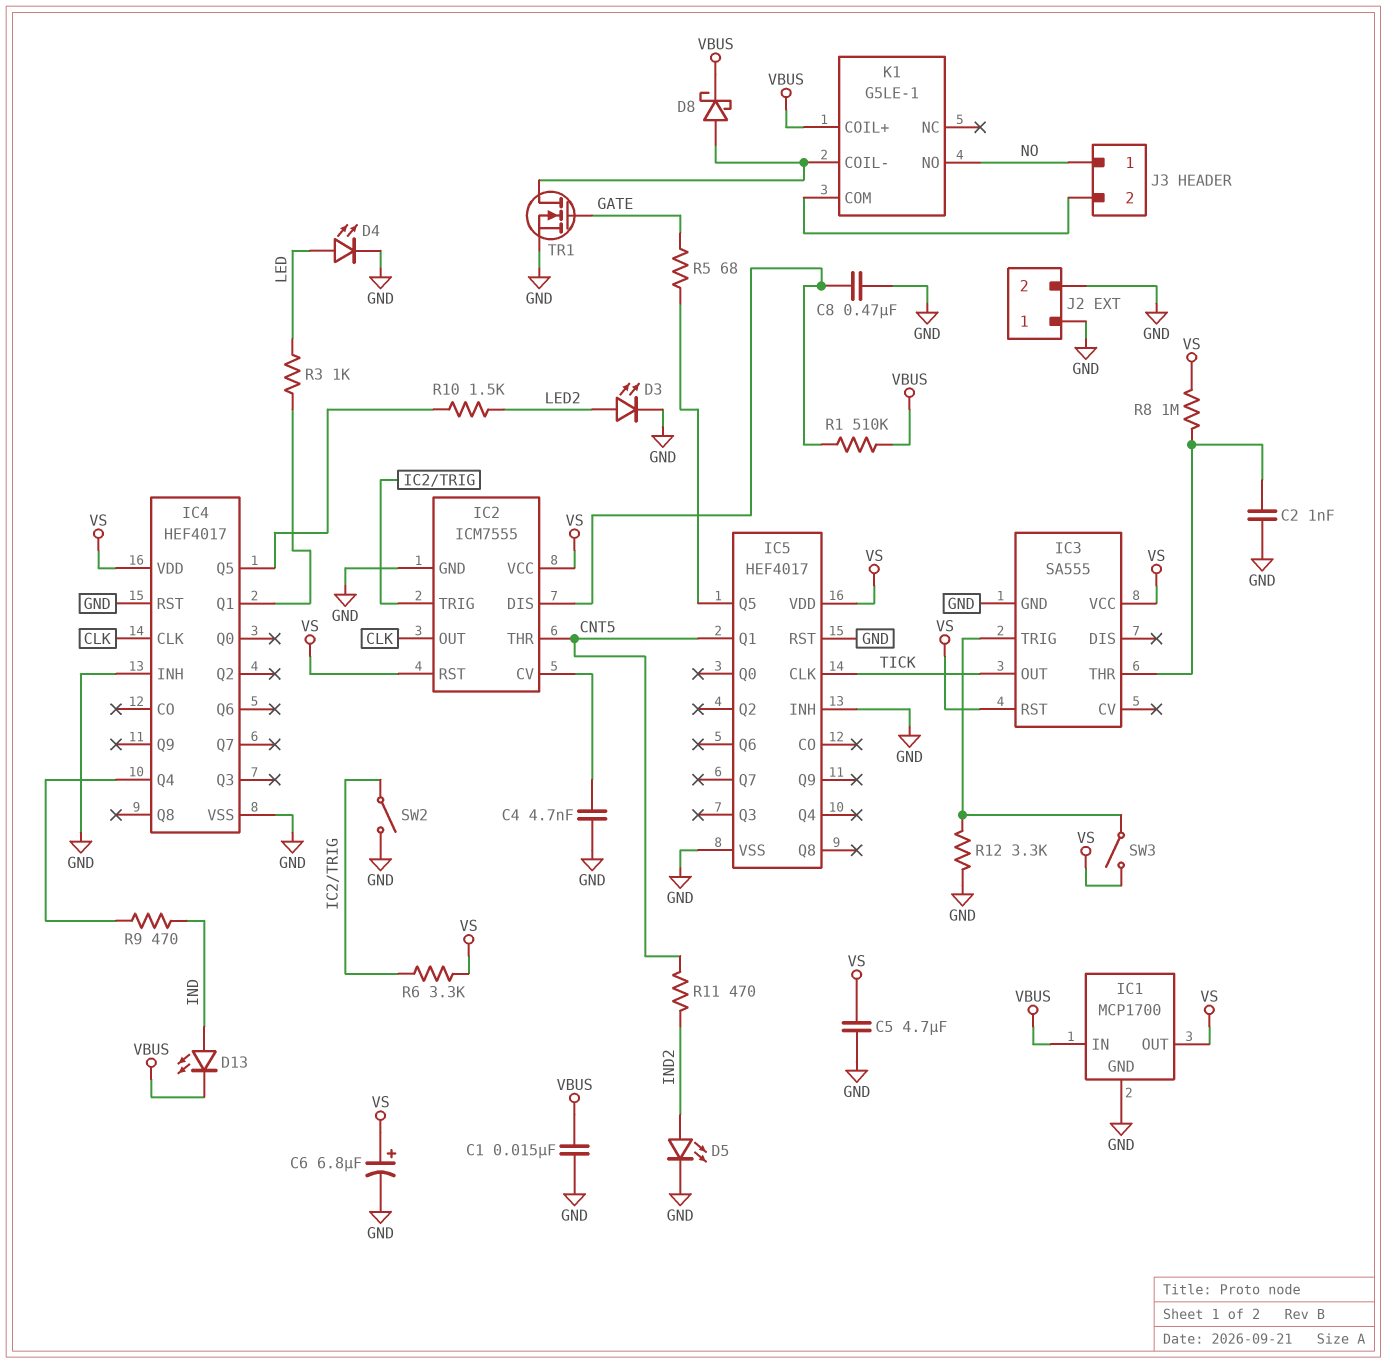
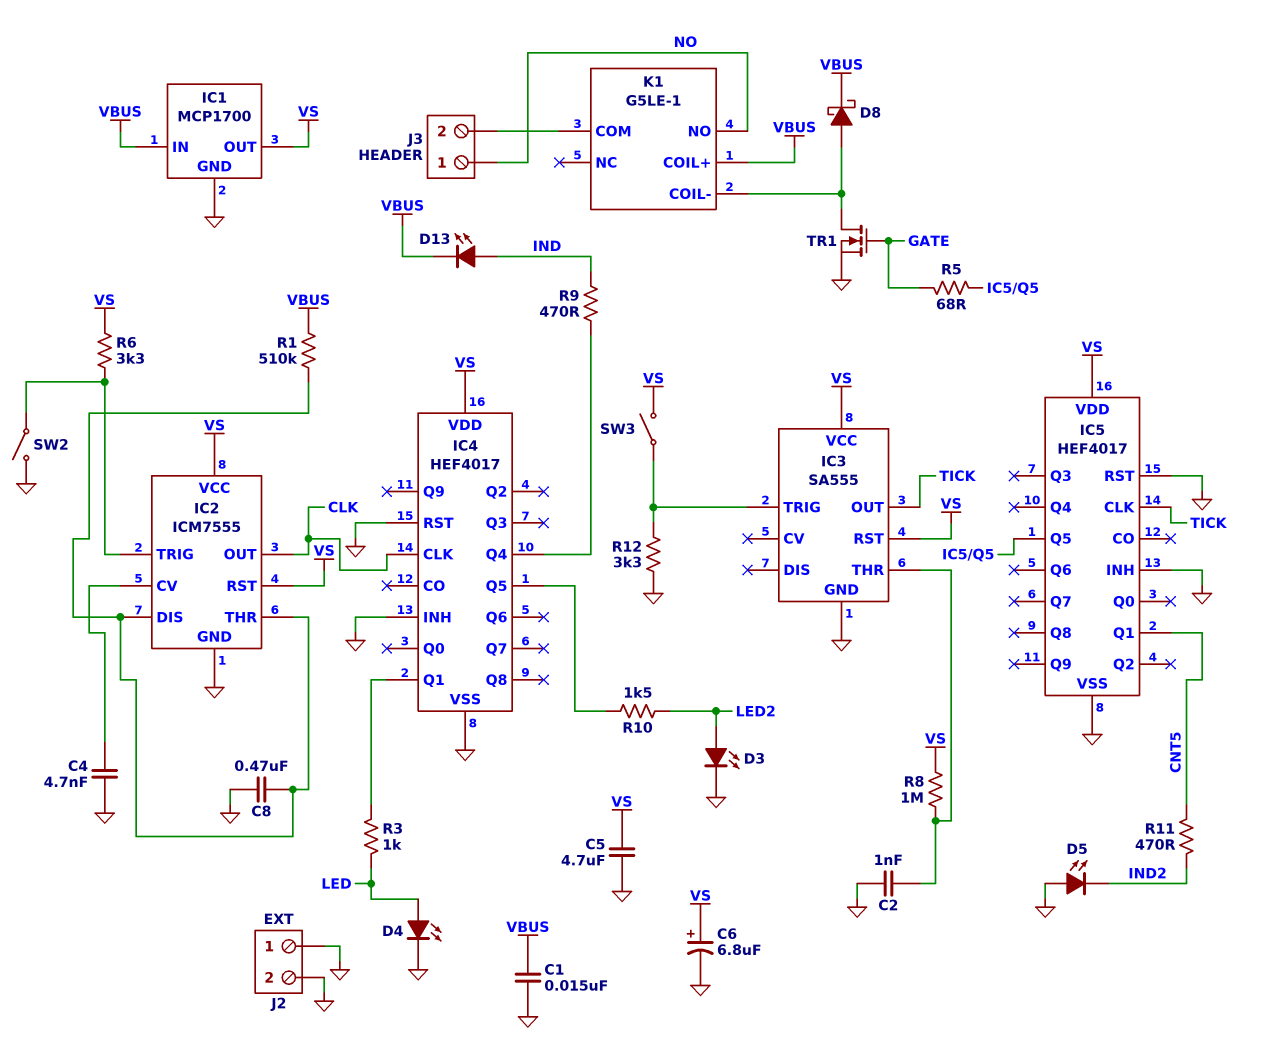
D5: LED (A IND2, K GND) -> LED (A GND, K IND2)
IC2 pin THR: CNT5 -> IC2/DIS

